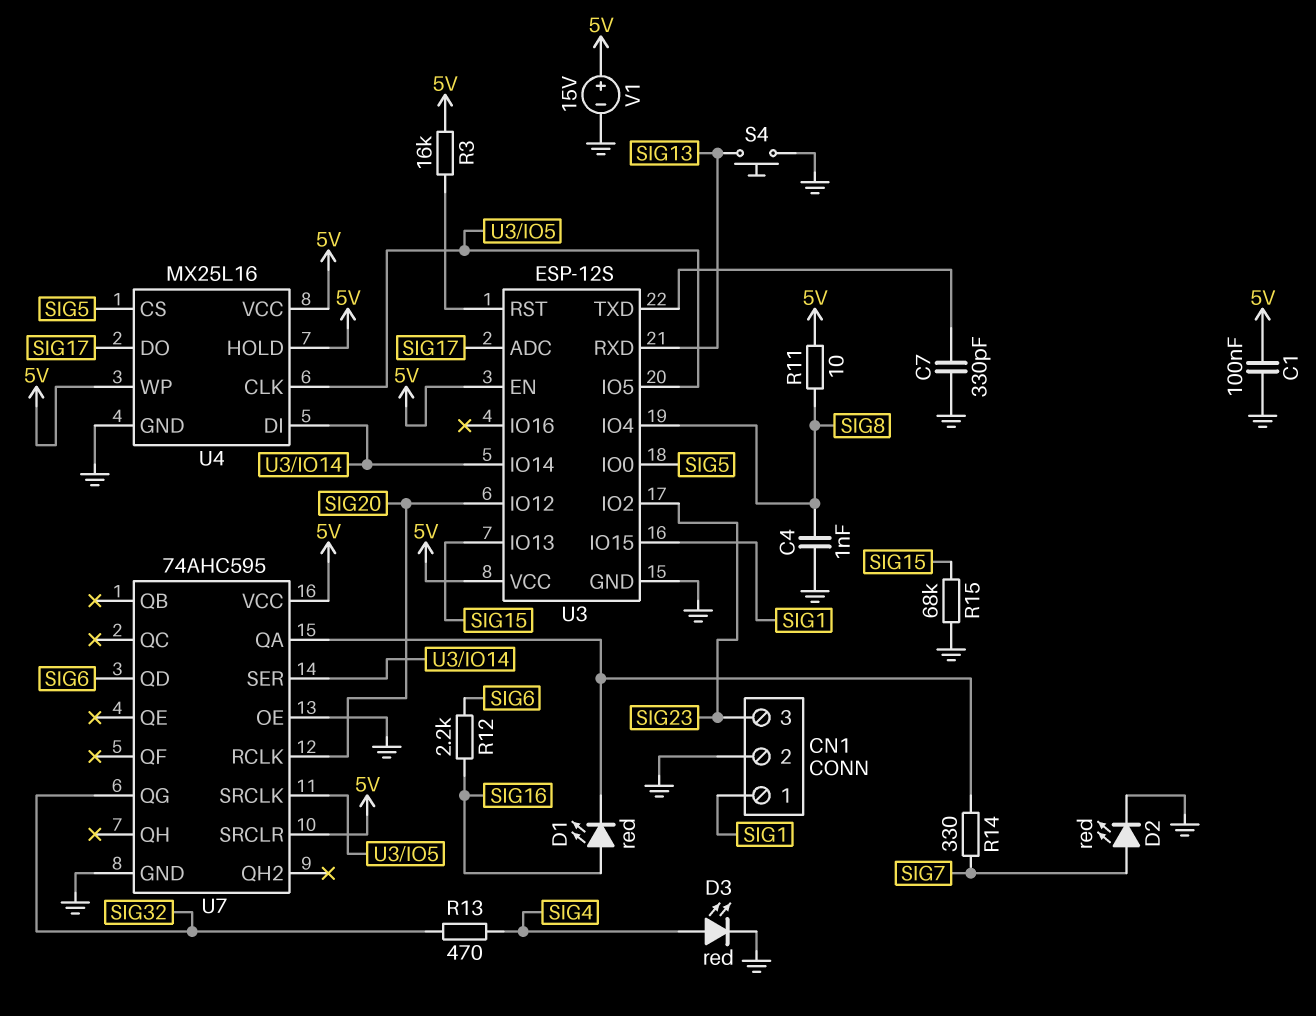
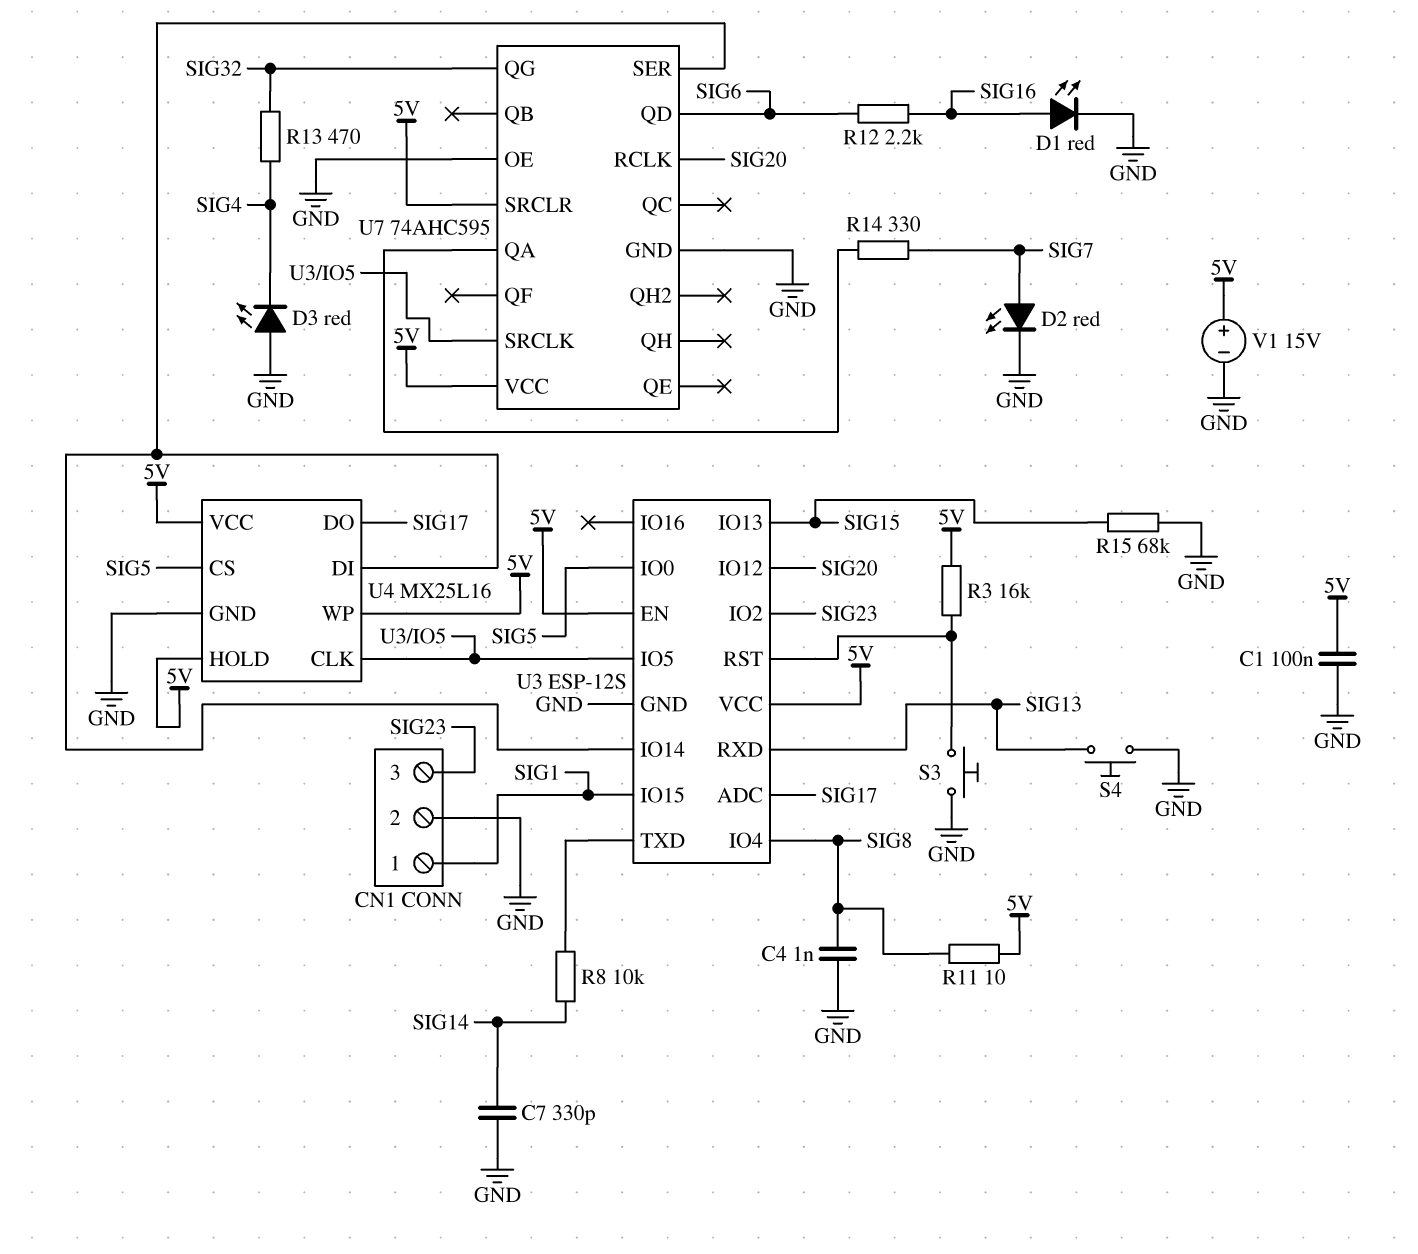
C7: 330pF (GND, U3/TXD) -> 330pF (GND, SIG14)
D1: LED red (A SIG16, K U7/QA) -> LED red (A SIG16, K GND)
D3: LED red (A SIG4, K GND) -> LED red (A GND, K SIG4)
R8: none -> 10k (SIG14, U3/TXD)
S3: none -> button (GND, U3/RST)

